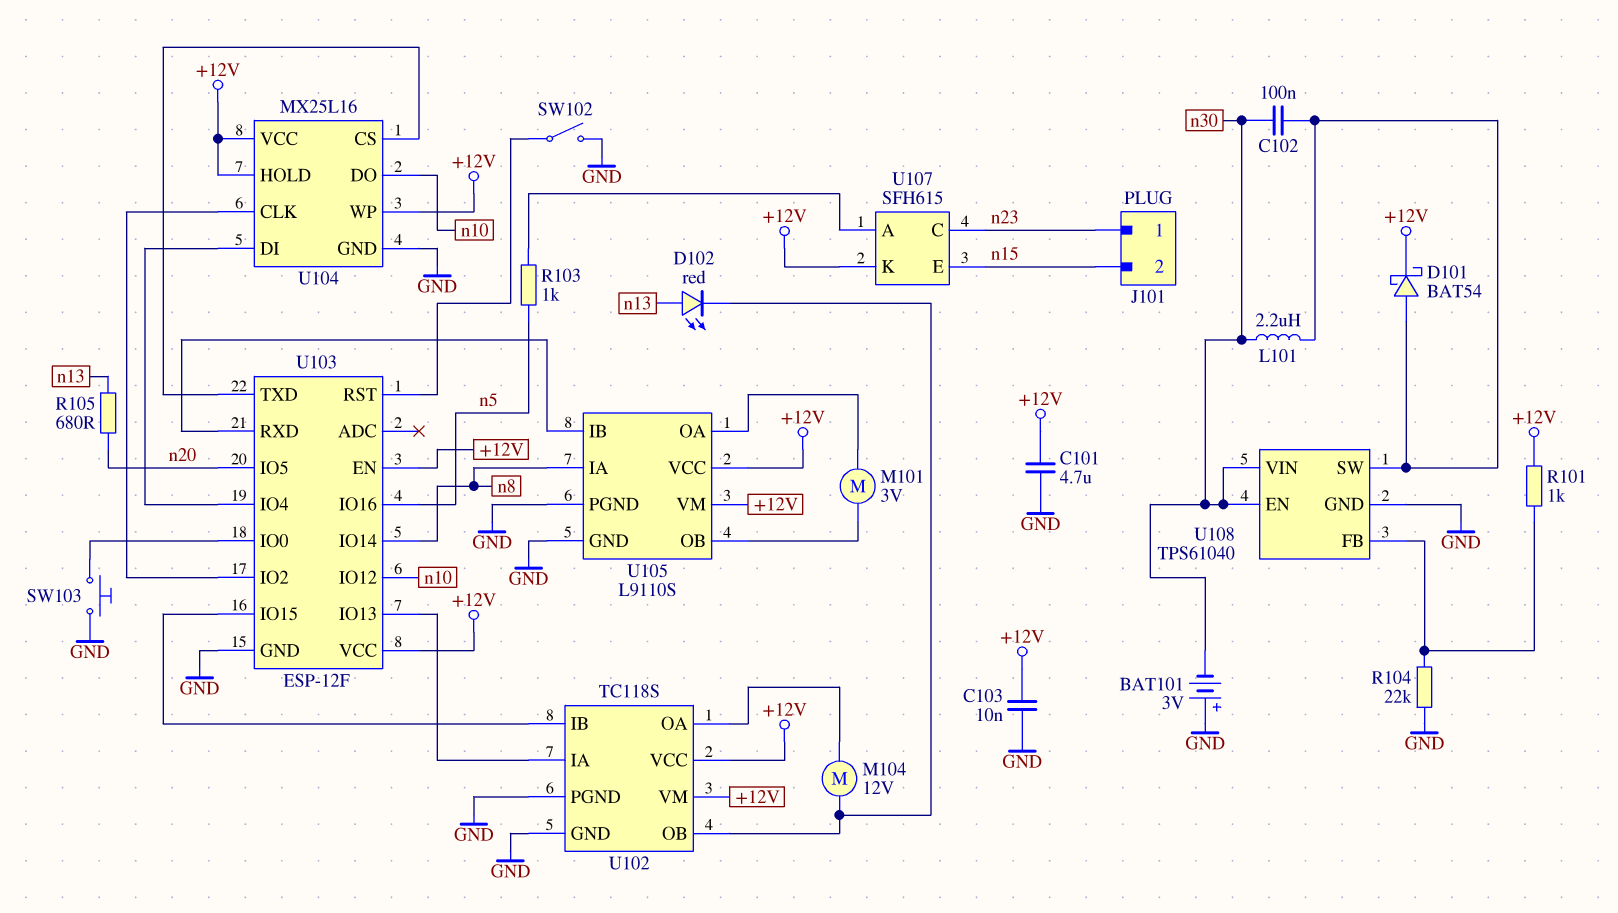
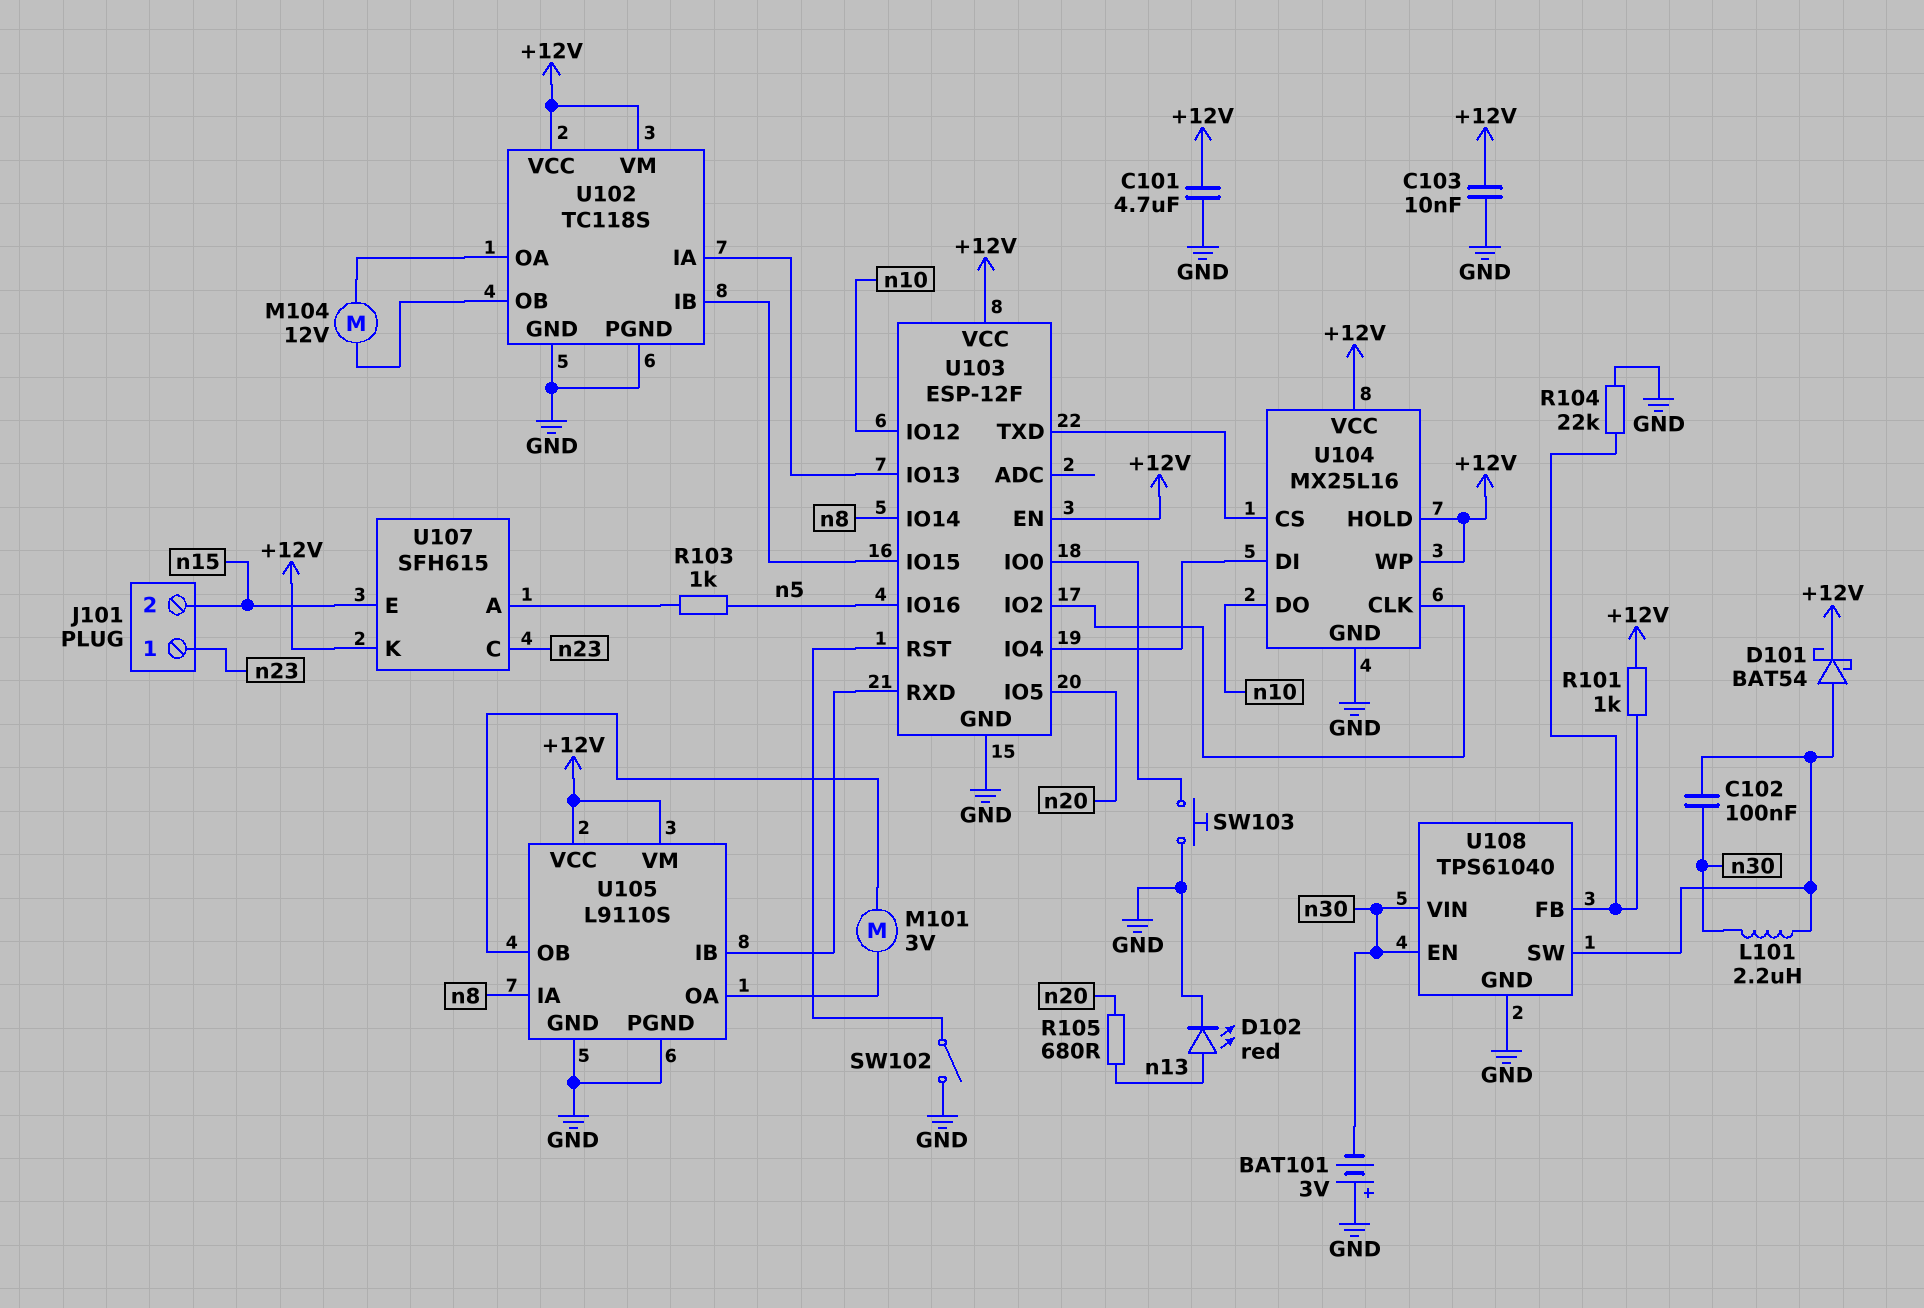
D102: LED red (A n13, K U102/OB) -> LED red (A n13, K GND)

